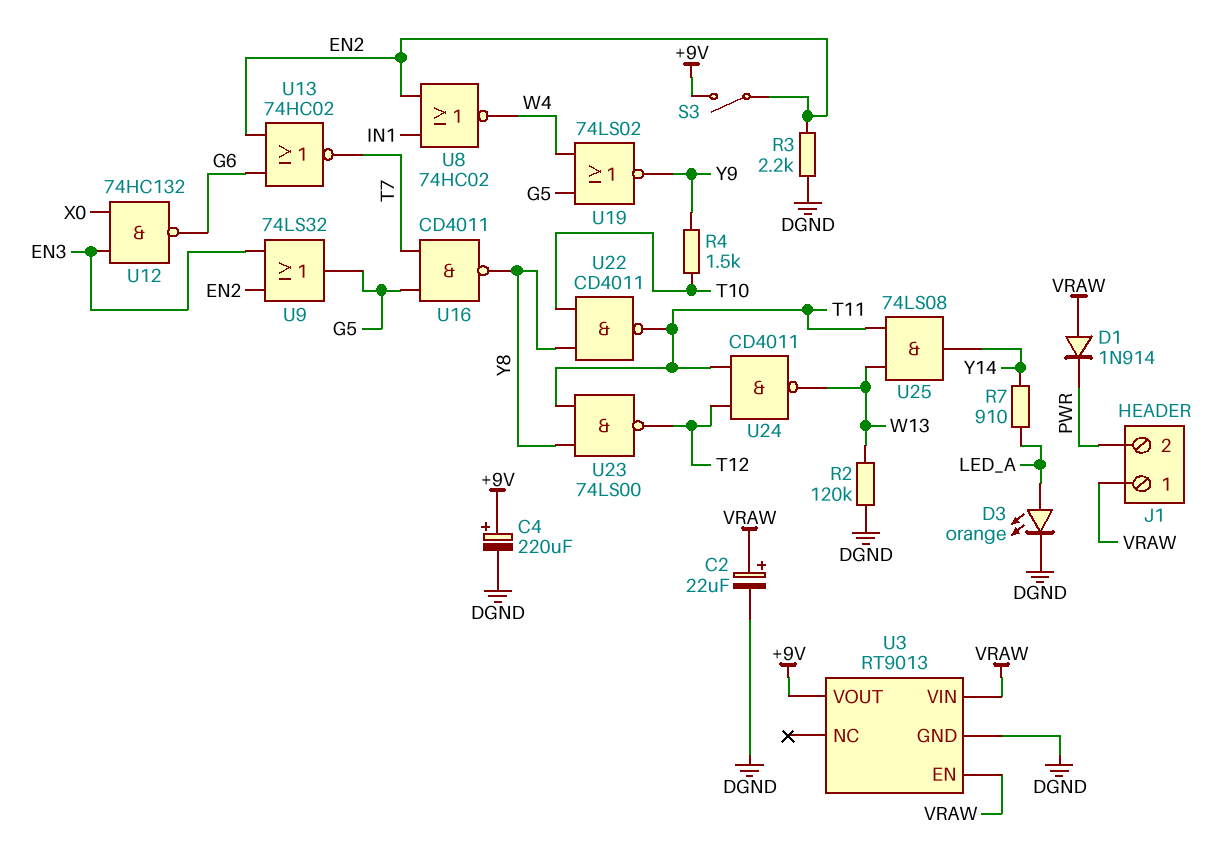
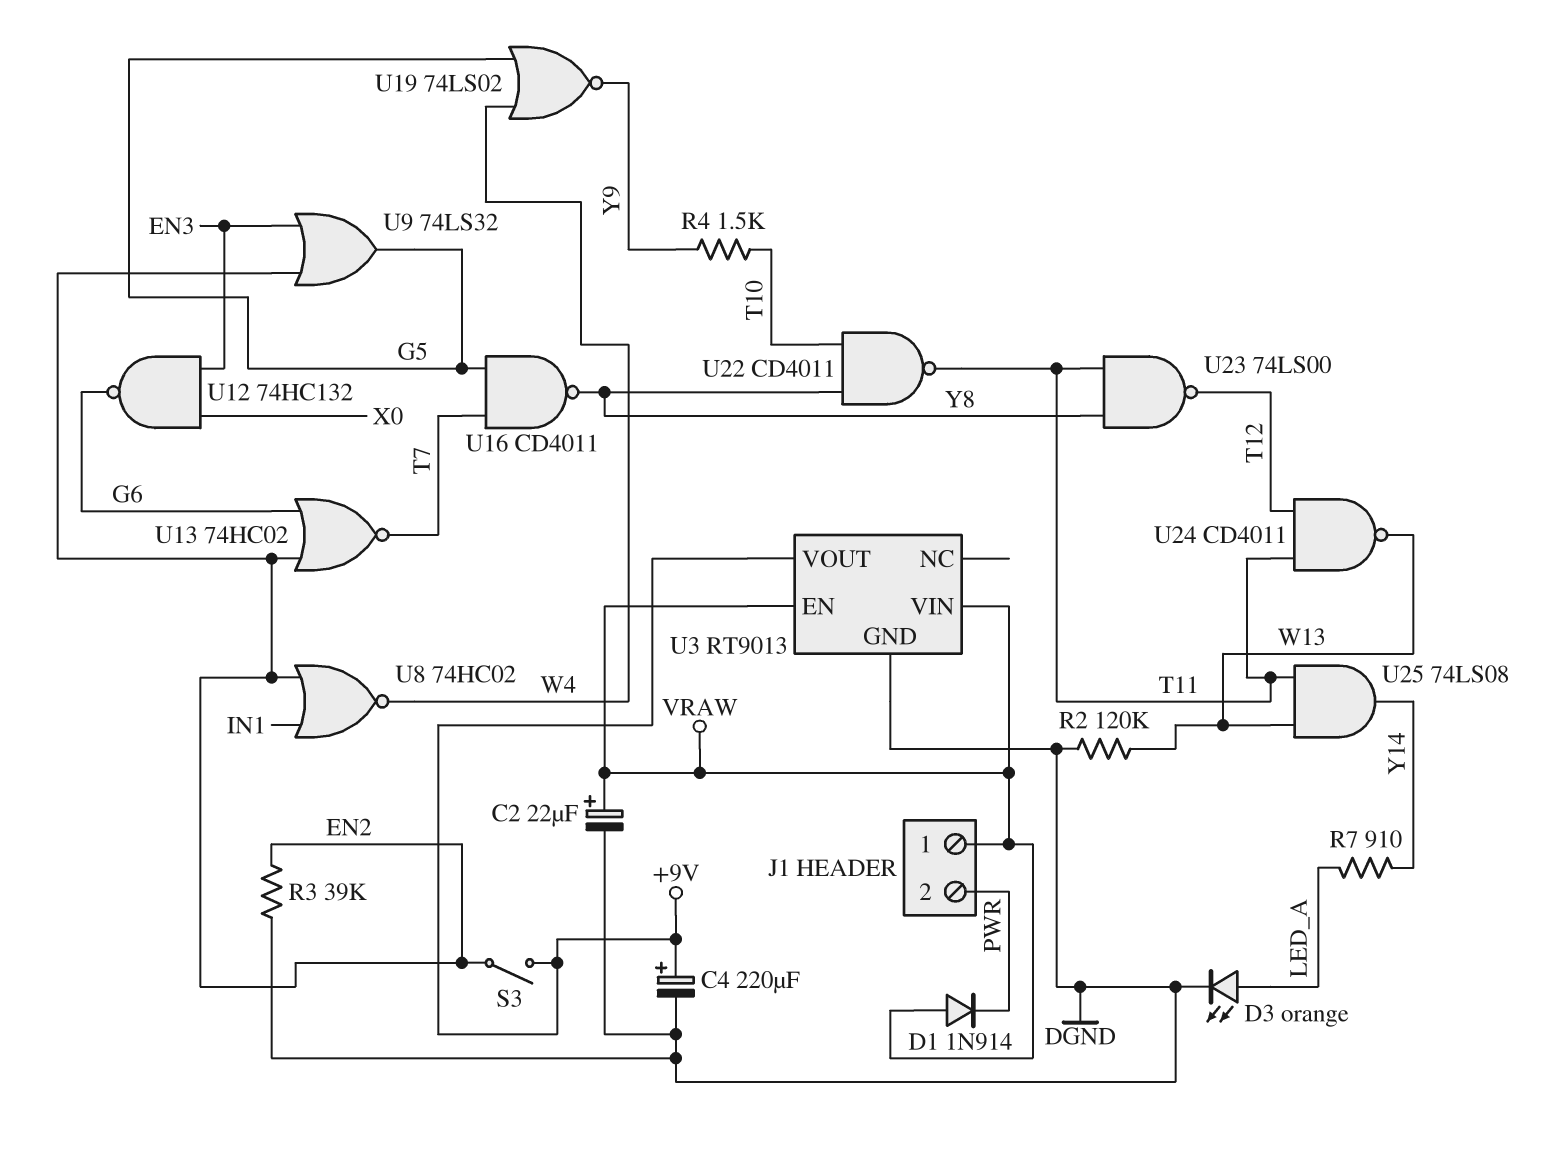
R3: 2.2k (DGND, EN2) -> 39k (DGND, EN2)

